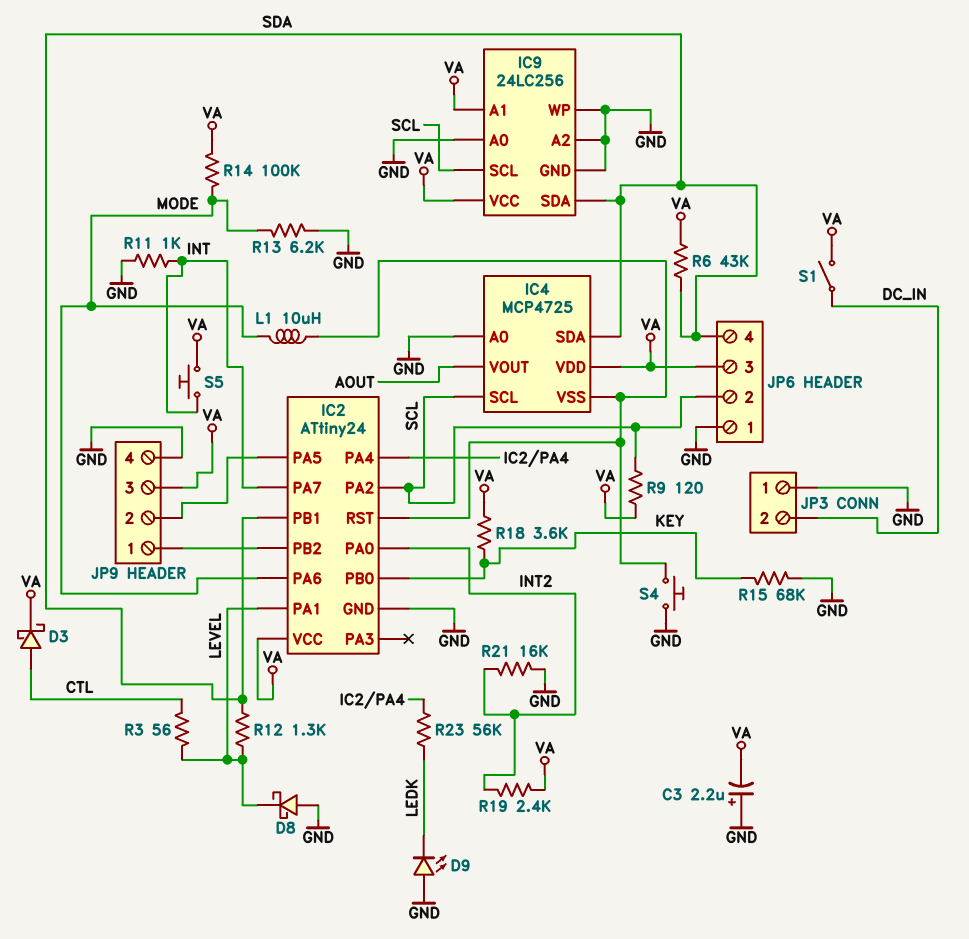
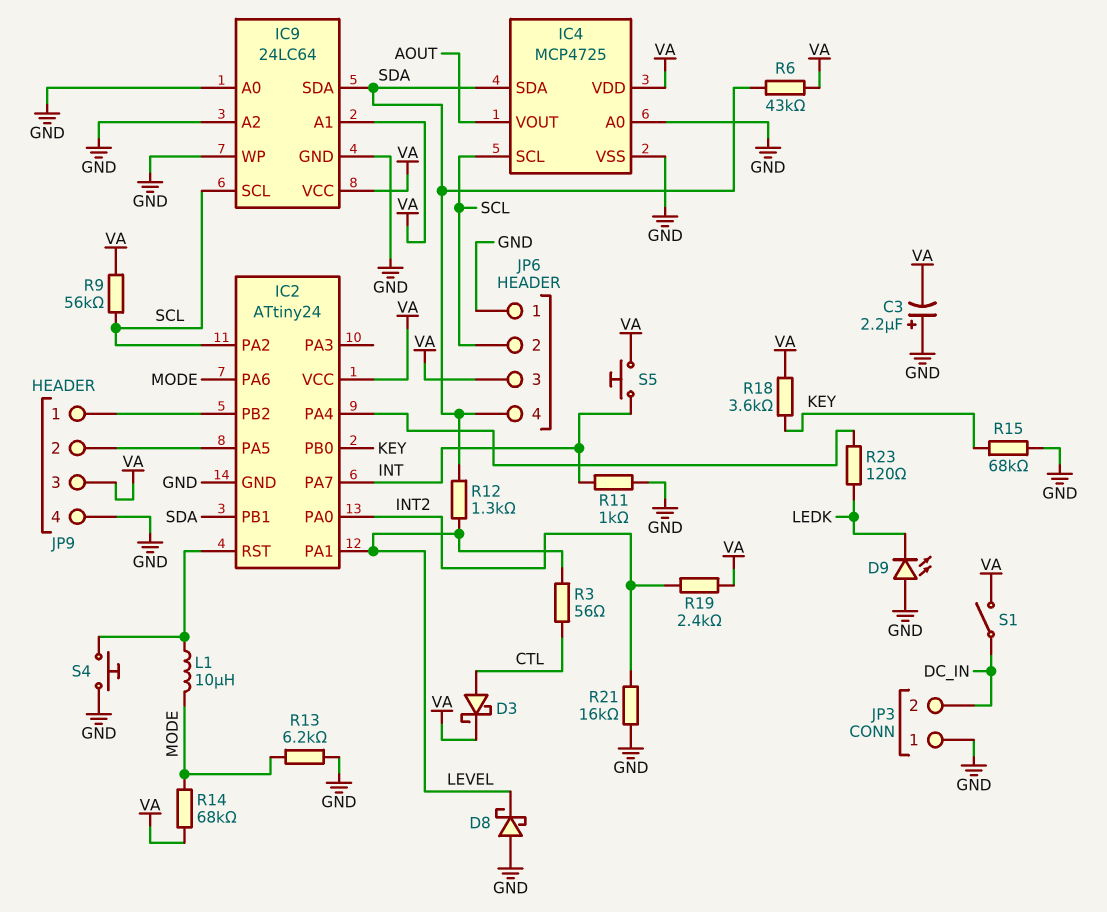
IC4 pin VSS: IC2/RST -> GND
IC9: 24LC256 -> 24LC64
R9: 120 (SCL, VA) -> 56k (SCL, VA)
R14: 100k (MODE, VA) -> 68k (MODE, VA)
R23: 56k (IC2/PA4, LEDK) -> 120 (IC2/PA4, LEDK)

